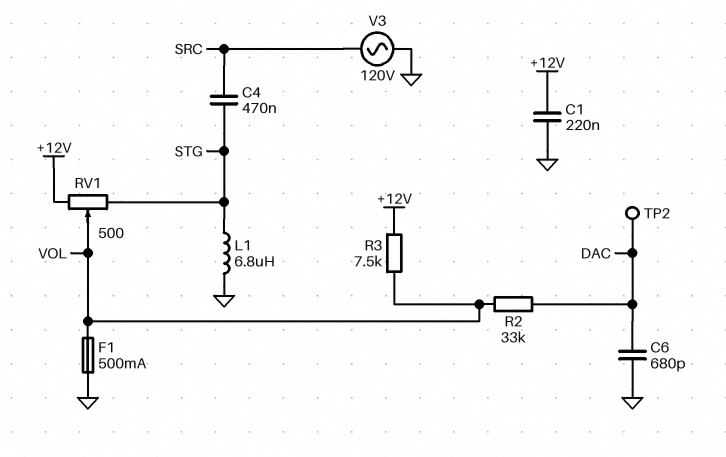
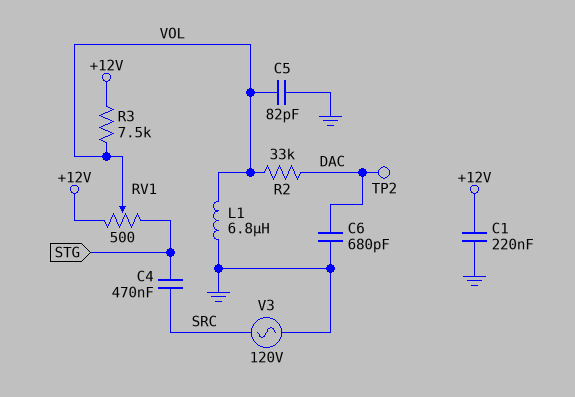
C5: none -> 82pF (GND, VOL)
F1: 500mA (GND, VOL) -> none
L1: 6.8uH (GND, STG) -> 6.8uH (GND, VOL)

